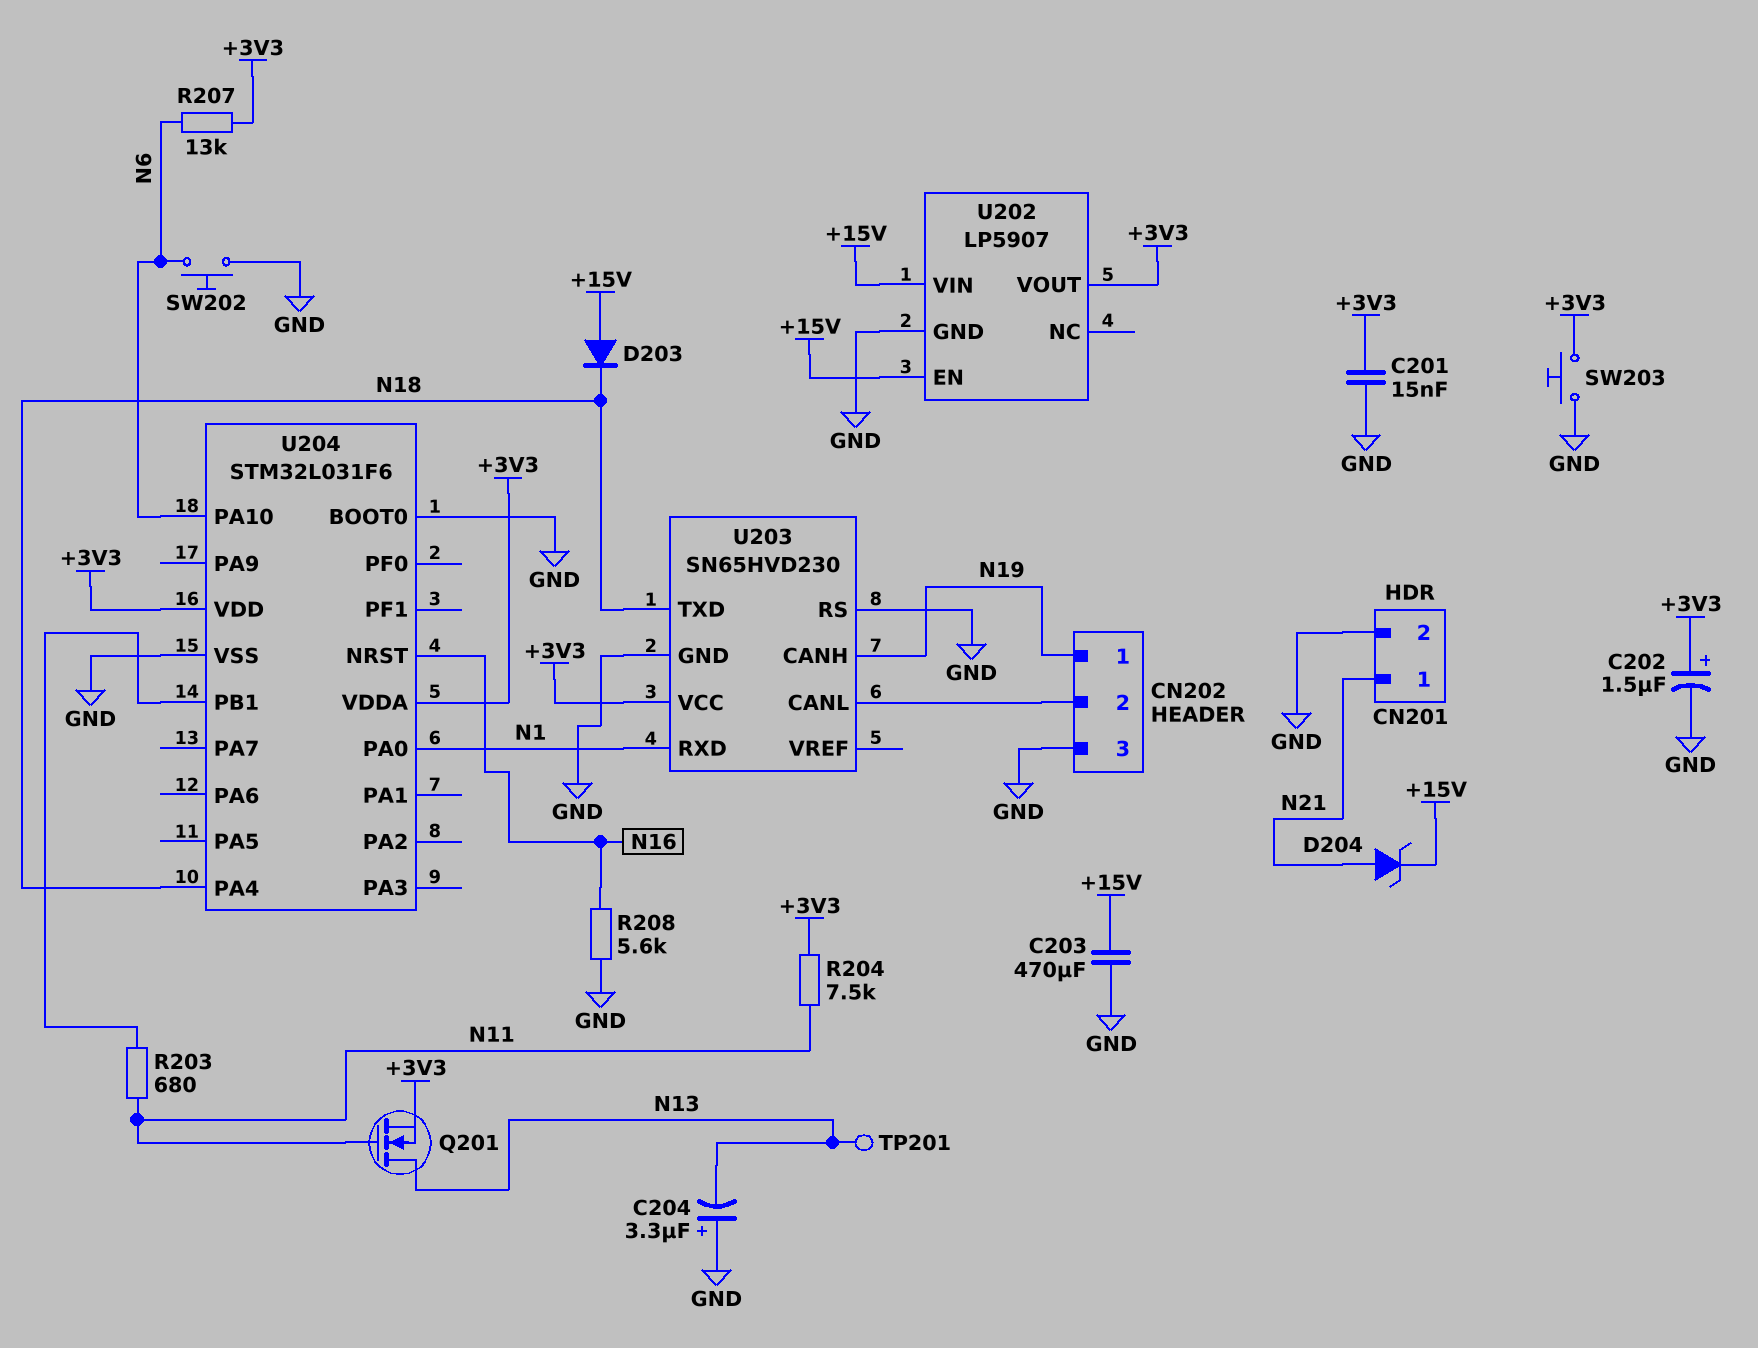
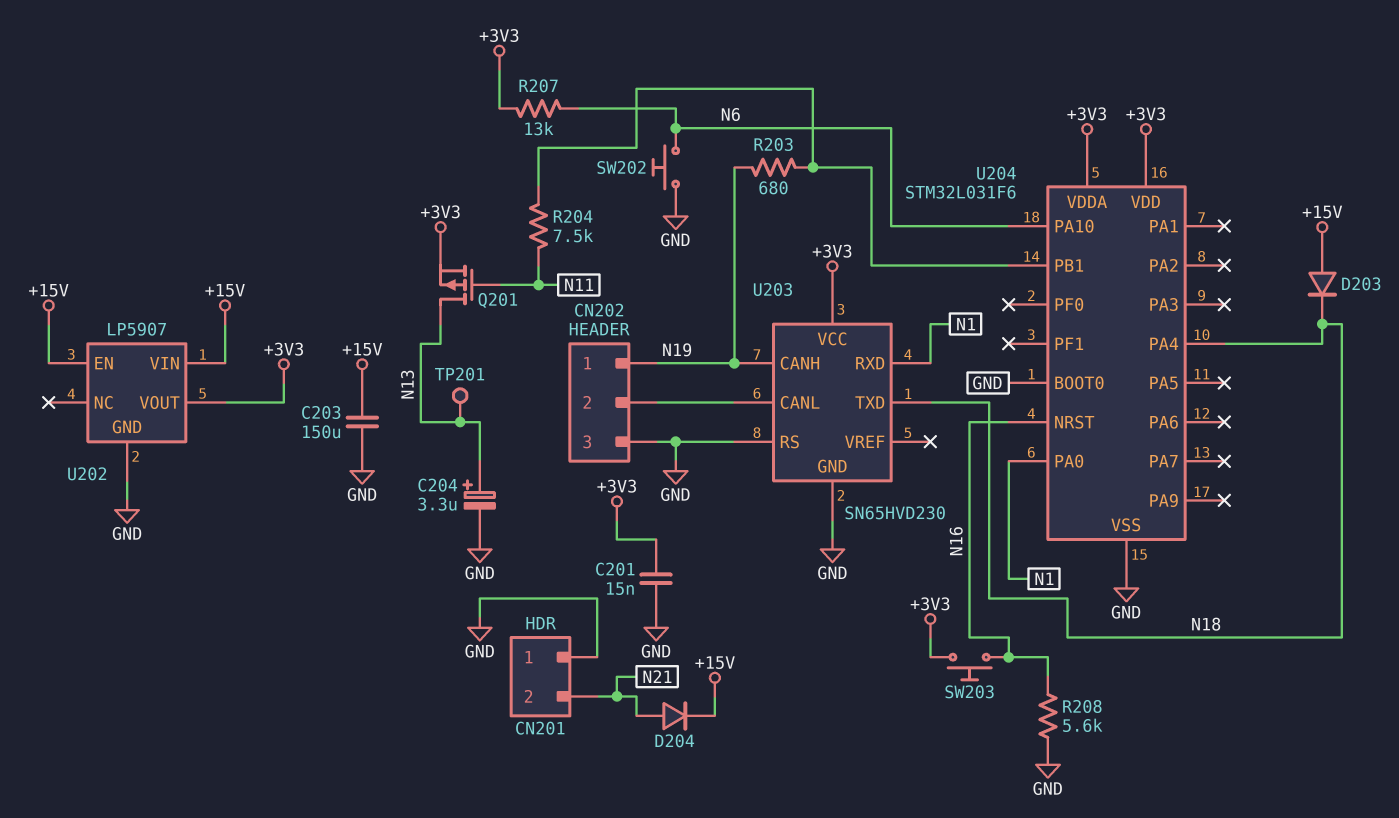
C202: 1.5uF (plus +3V3, minus GND) -> none
C203: 470uF (+15V, GND) -> 150uF (+15V, GND)
C204: 3.3uF (plus GND, minus N13) -> 3.3uF (plus N13, minus GND)
CN201 pin 1: N21 -> GND
CN201 pin 2: GND -> N21
D204: zener (A N21, K +15V) -> diode (A N21, K +15V)
Q201: NMOS (G N11, D N13, S +3V3) -> PMOS (G N11, D N13, S +3V3)
R203: 680 (N11, U204/PB1) -> 680 (N19, U204/PB1)
R204: 7.5k (+3V3, N11) -> 7.5k (N11, U204/PB1)
SW203: button (+3V3, GND) -> button (+3V3, N16)

